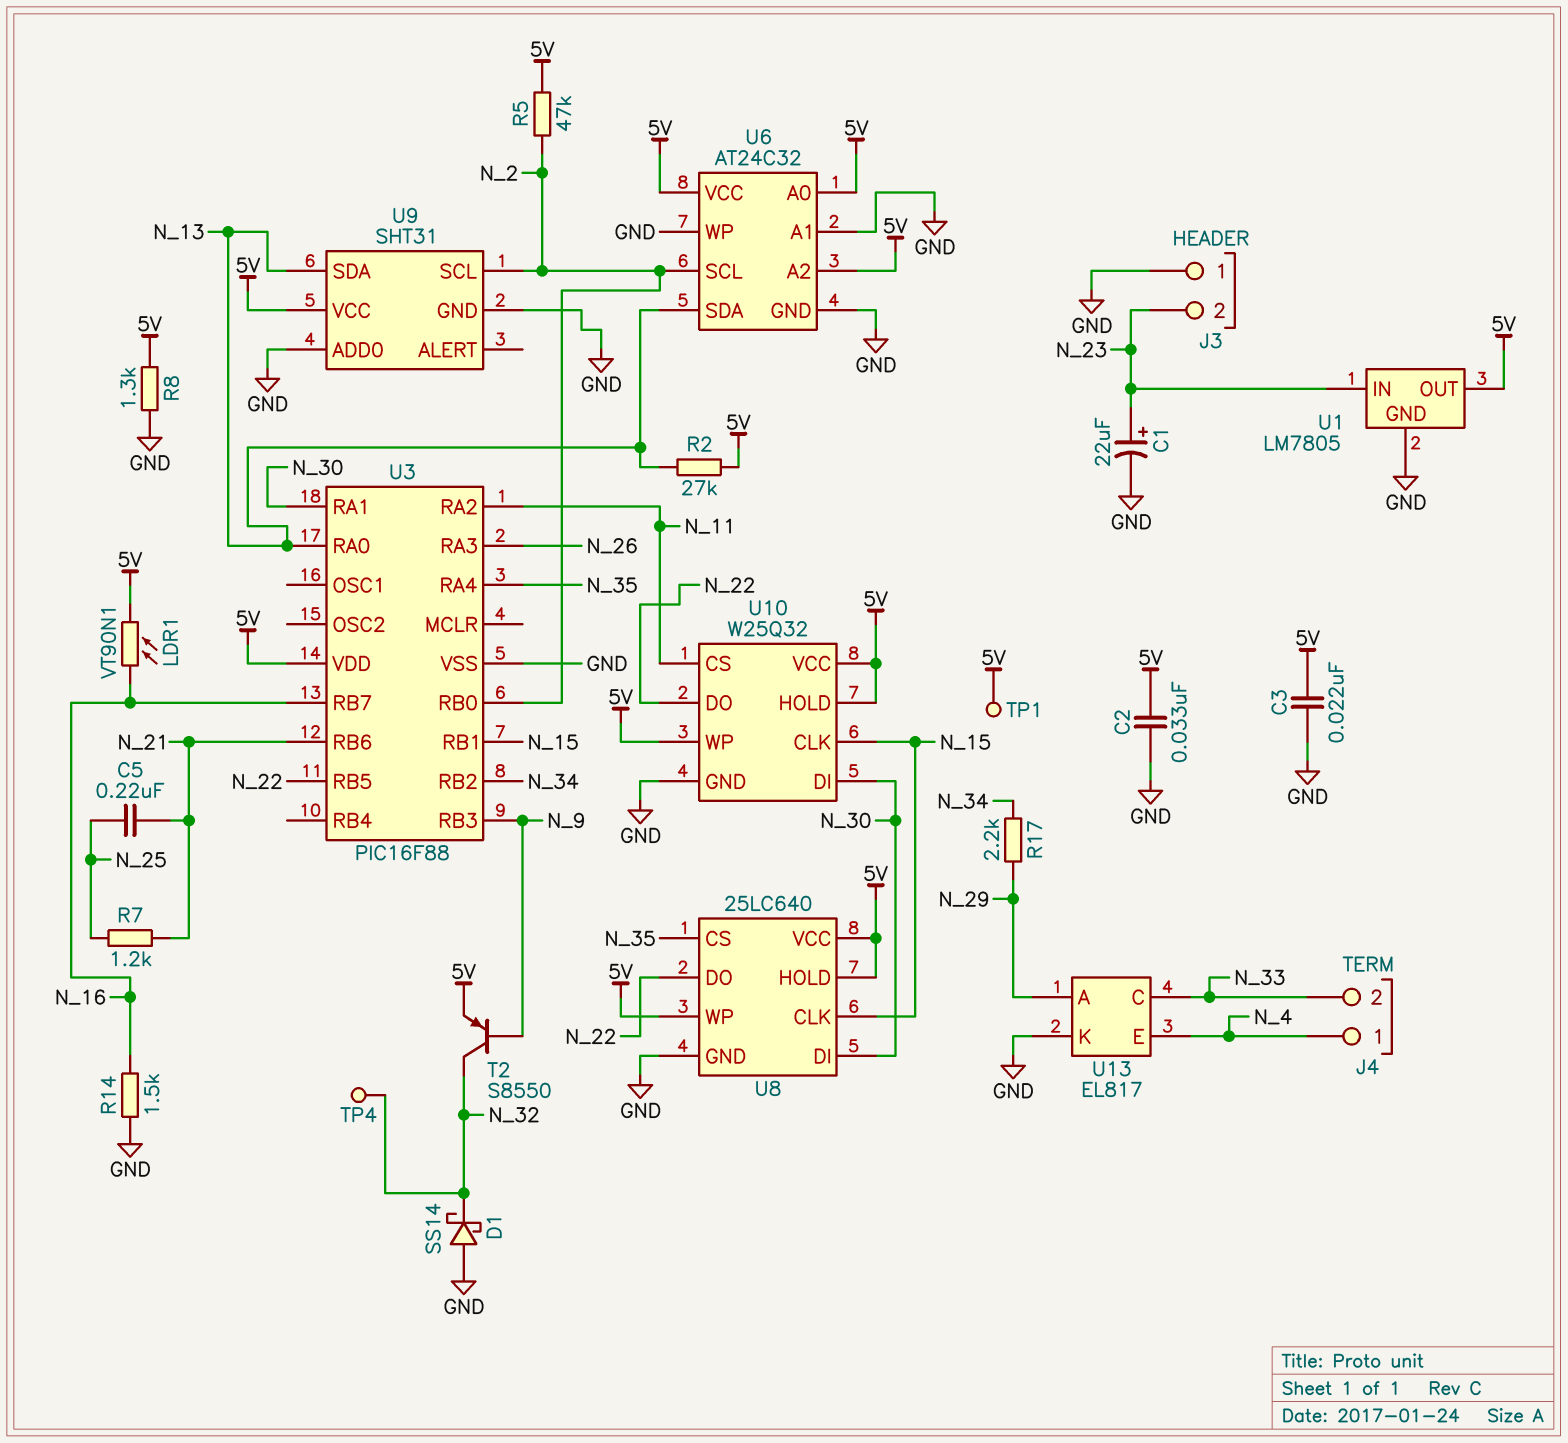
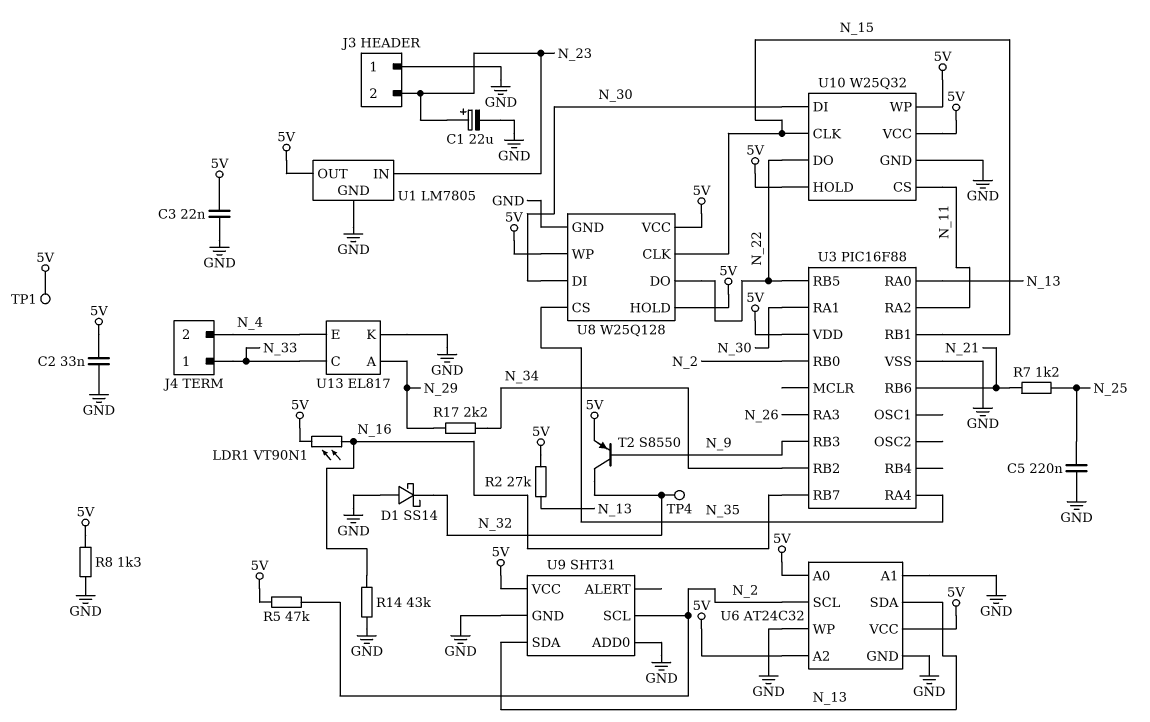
C5: 220nF (N_21, N_25) -> 220nF (GND, N_25)
J4 pin 1: N_4 -> N_33
J4 pin 2: N_33 -> N_4
R14: 1.5k (GND, N_16) -> 43k (GND, N_16)
U8: 25LC640 -> W25Q128

